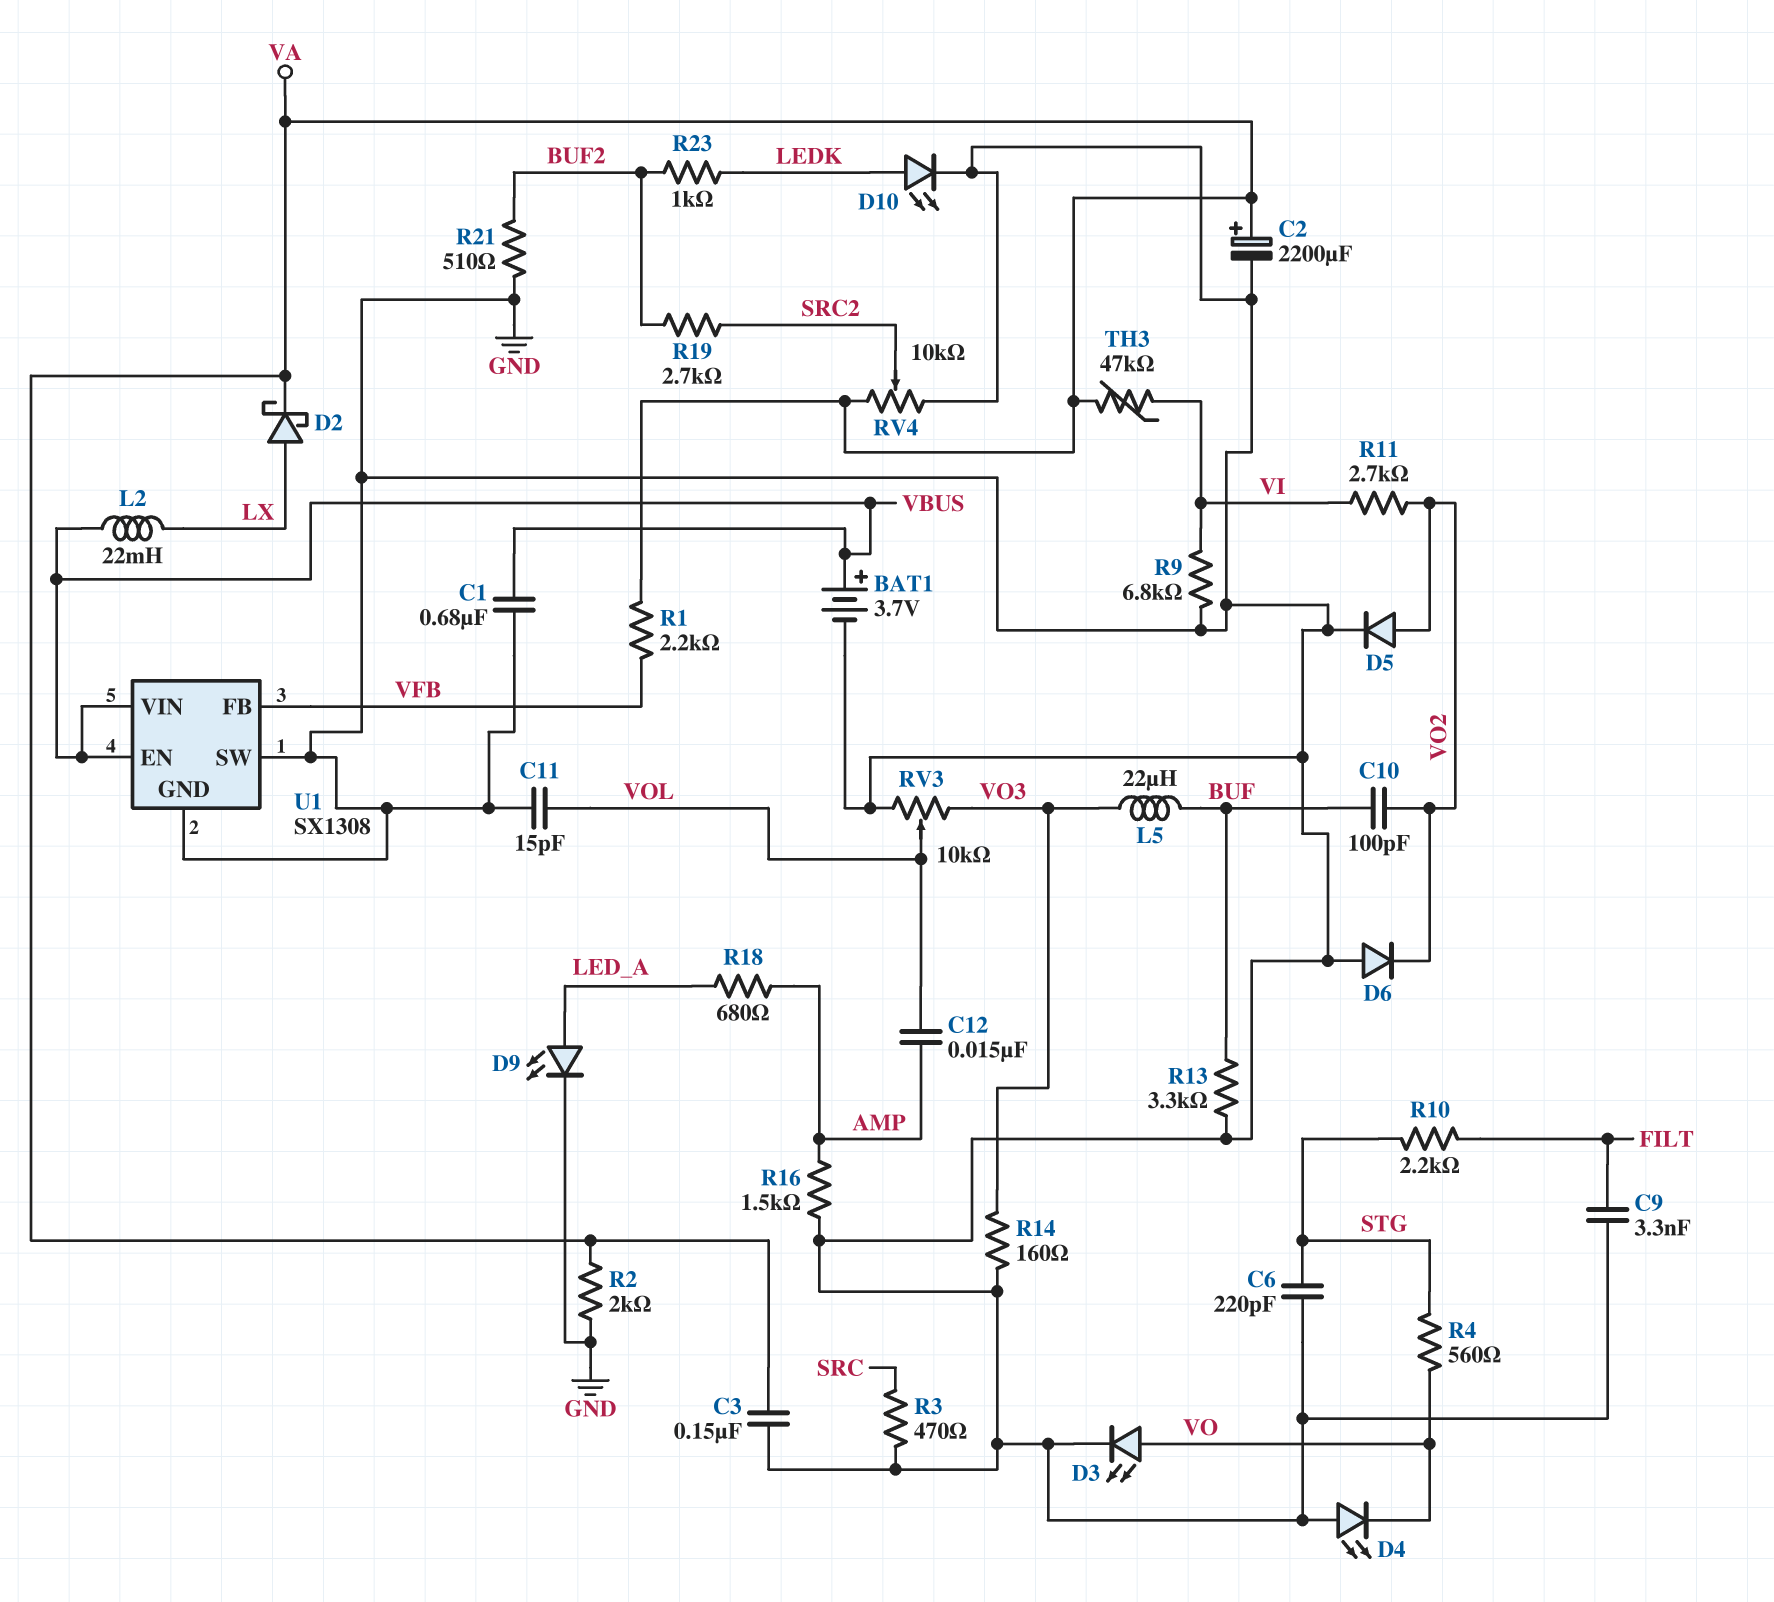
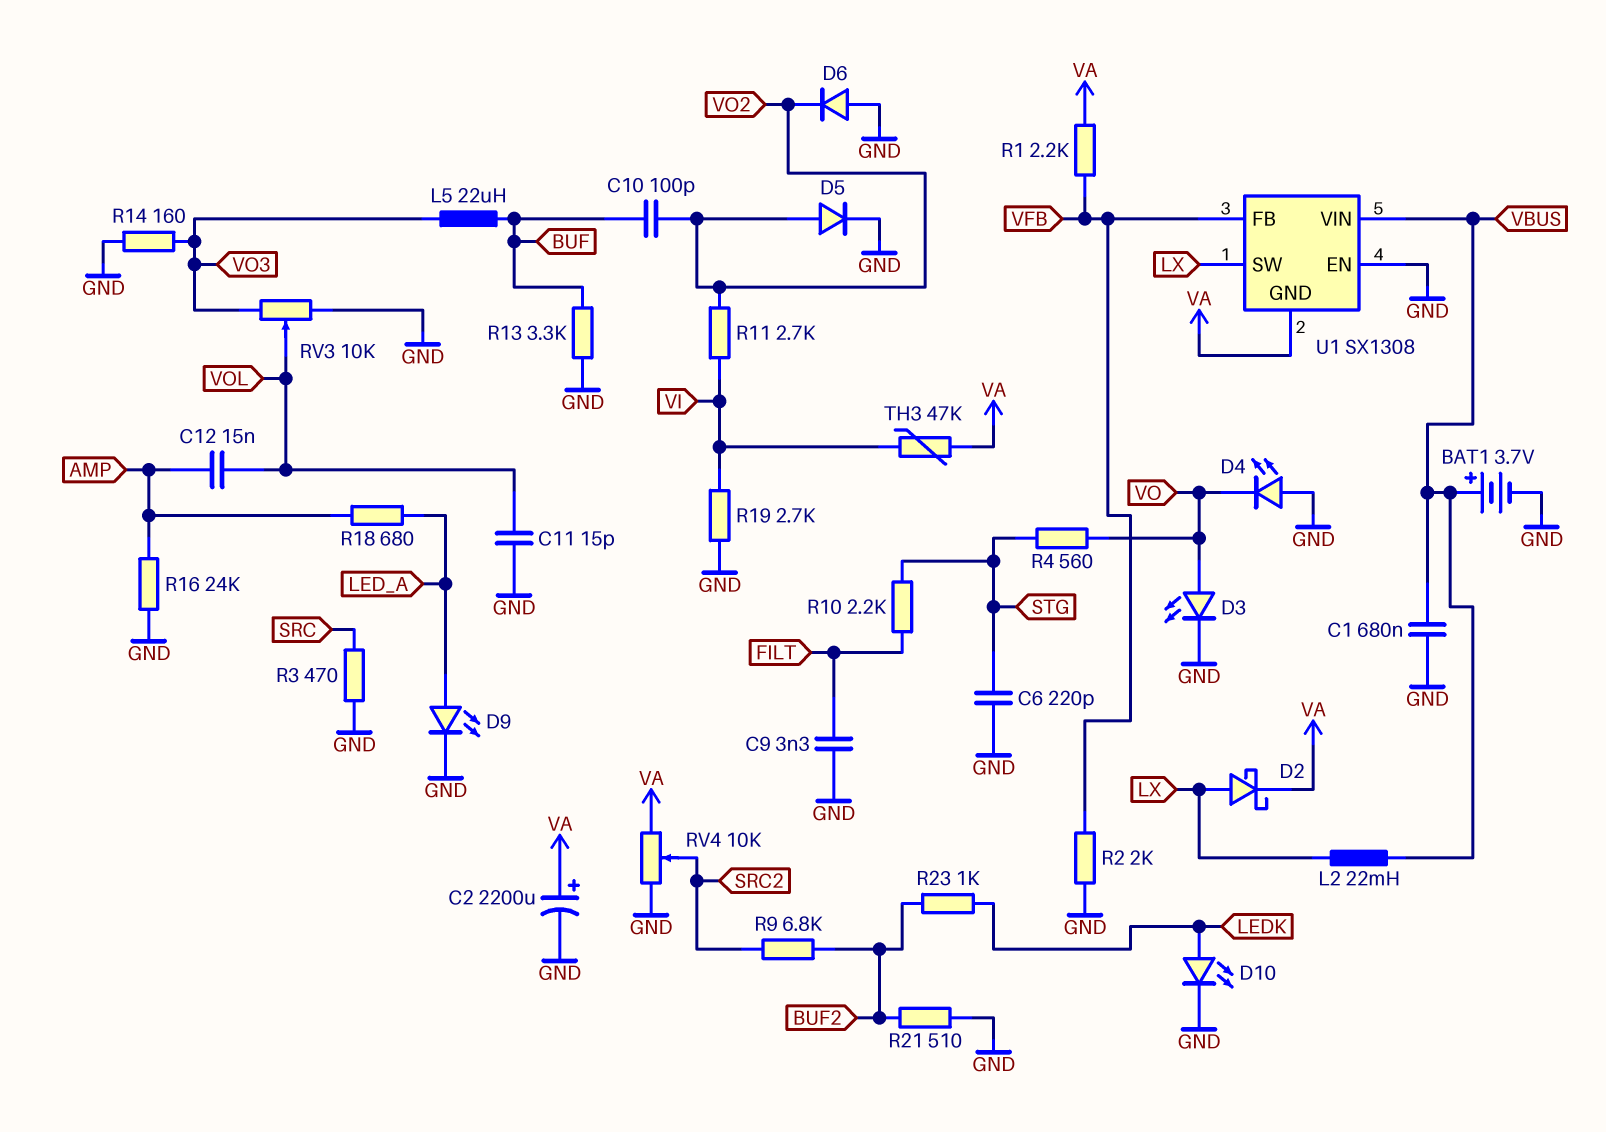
C3: 150nF (GND, VA) -> none
R2: 2k (GND, VA) -> 2k (GND, VFB)
R9: 6.8k (GND, VI) -> 6.8k (BUF2, SRC2)
R16: 1.5k (AMP, GND) -> 24k (AMP, GND)
R19: 2.7k (BUF2, SRC2) -> 2.7k (GND, VI)
U1 pin EN: VBUS -> GND
U1 pin GND: GND -> VA
U1 pin SW: GND -> LX

